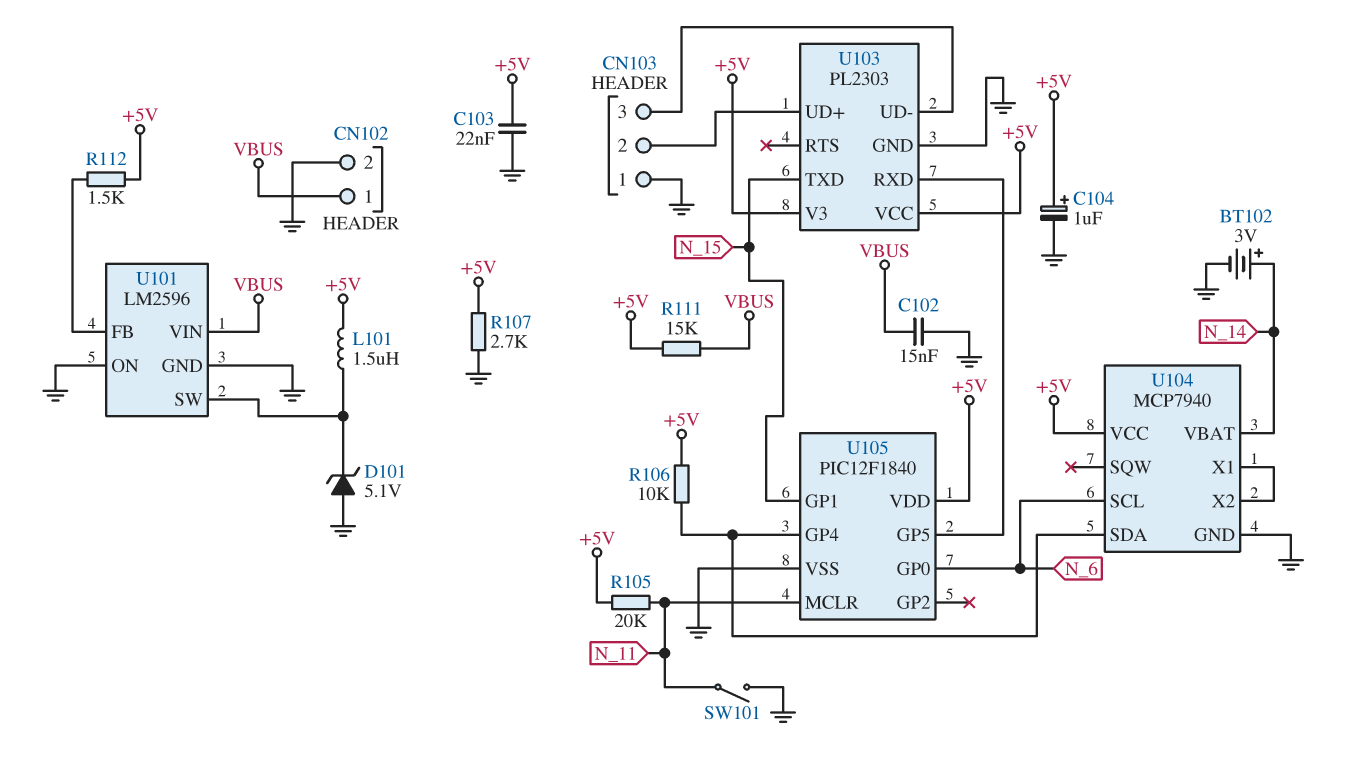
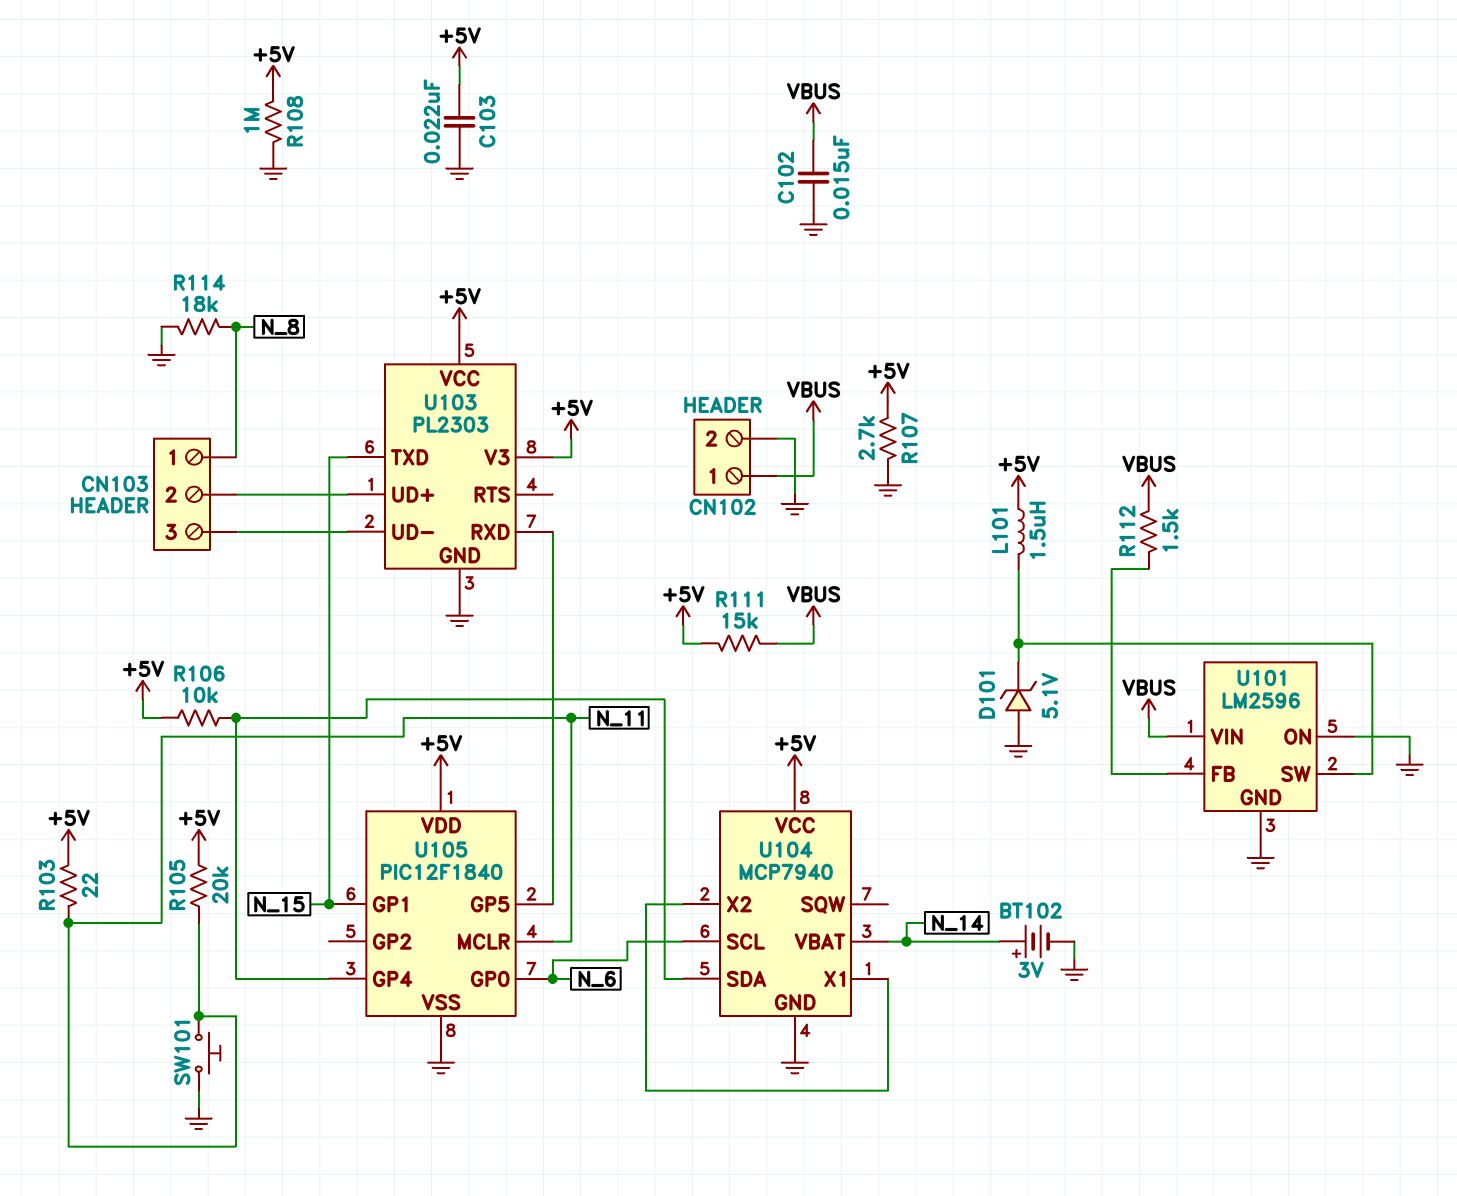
C104: 1uF (plus +5V, minus GND) -> none
CN103 pin 1: GND -> N_8
R103: none -> 22 (+5V, N_11)
R108: none -> 1M (+5V, GND)
R112: 1.5k (+5V, U101/FB) -> 1.5k (U101/FB, VBUS)
R114: none -> 18k (GND, N_8)
SW101: switch (GND, N_11) -> button (GND, N_11)

